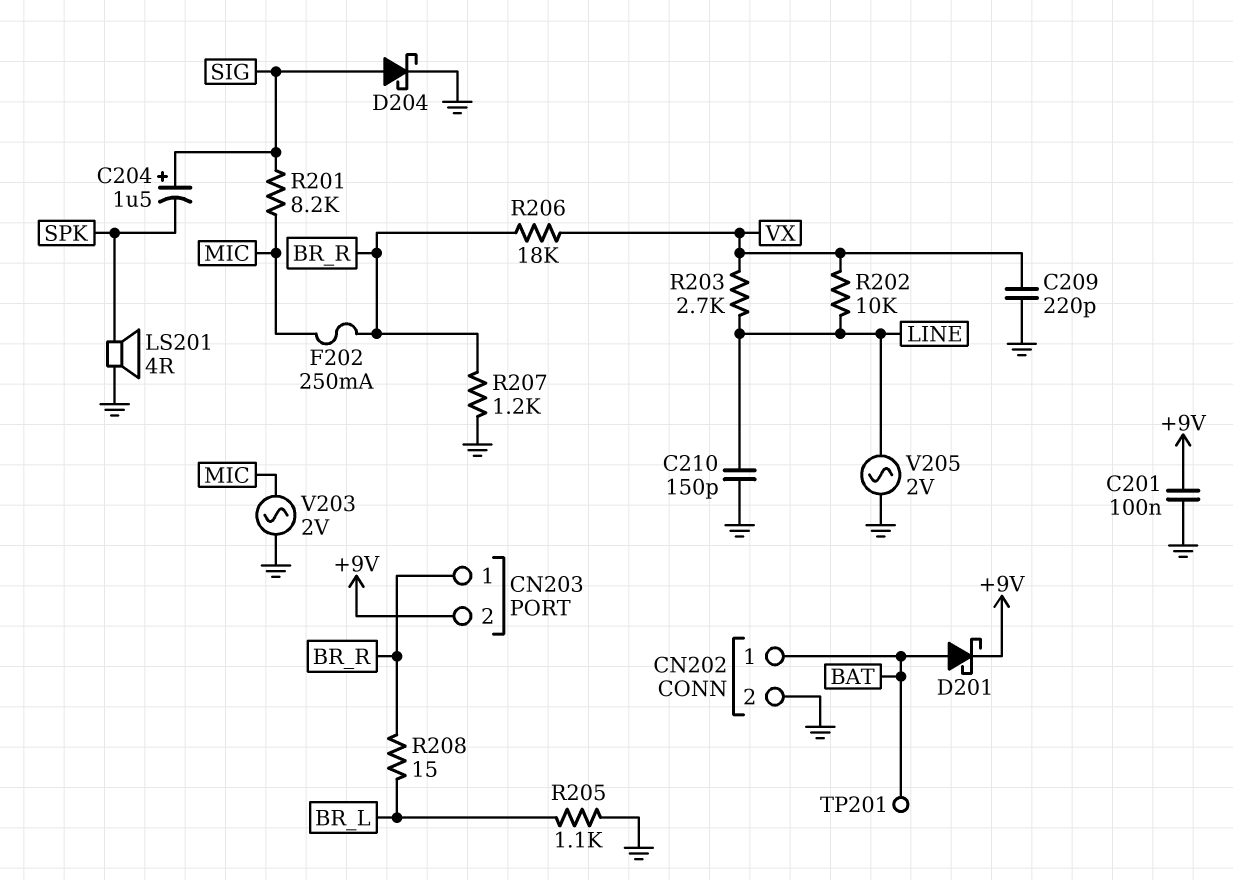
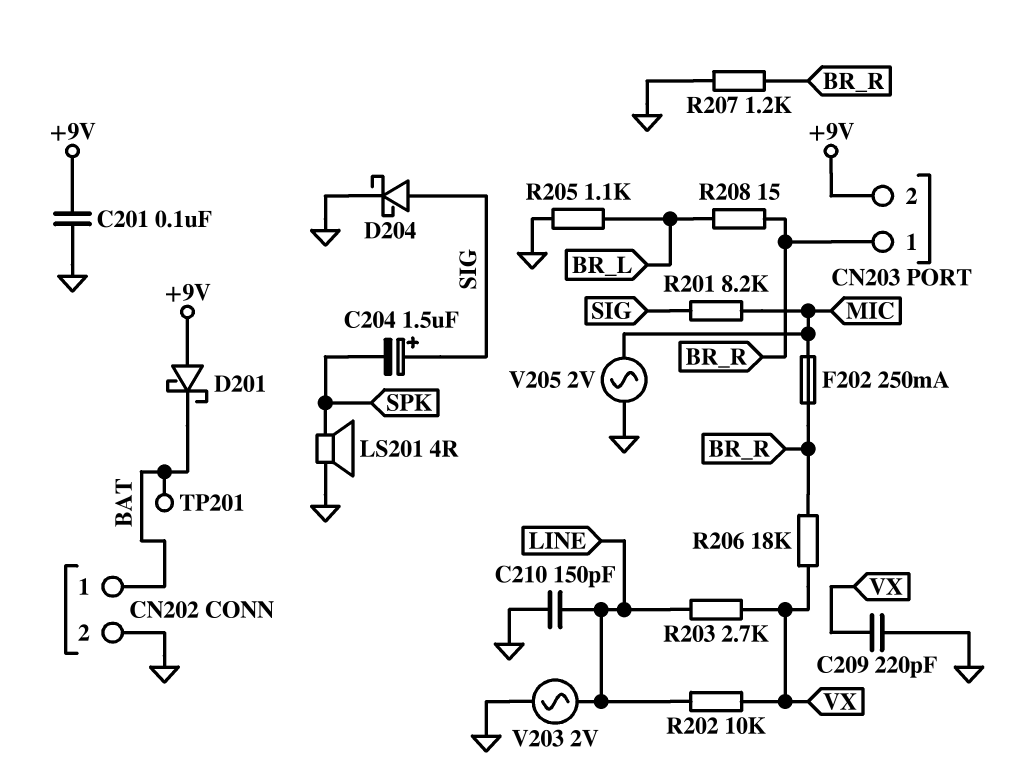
D201: schottky (A BAT, K +9V) -> schottky (A +9V, K BAT)
V203: AC 2V (GND, MIC) -> AC 2V (GND, LINE)
V205: AC 2V (GND, LINE) -> AC 2V (GND, MIC)

